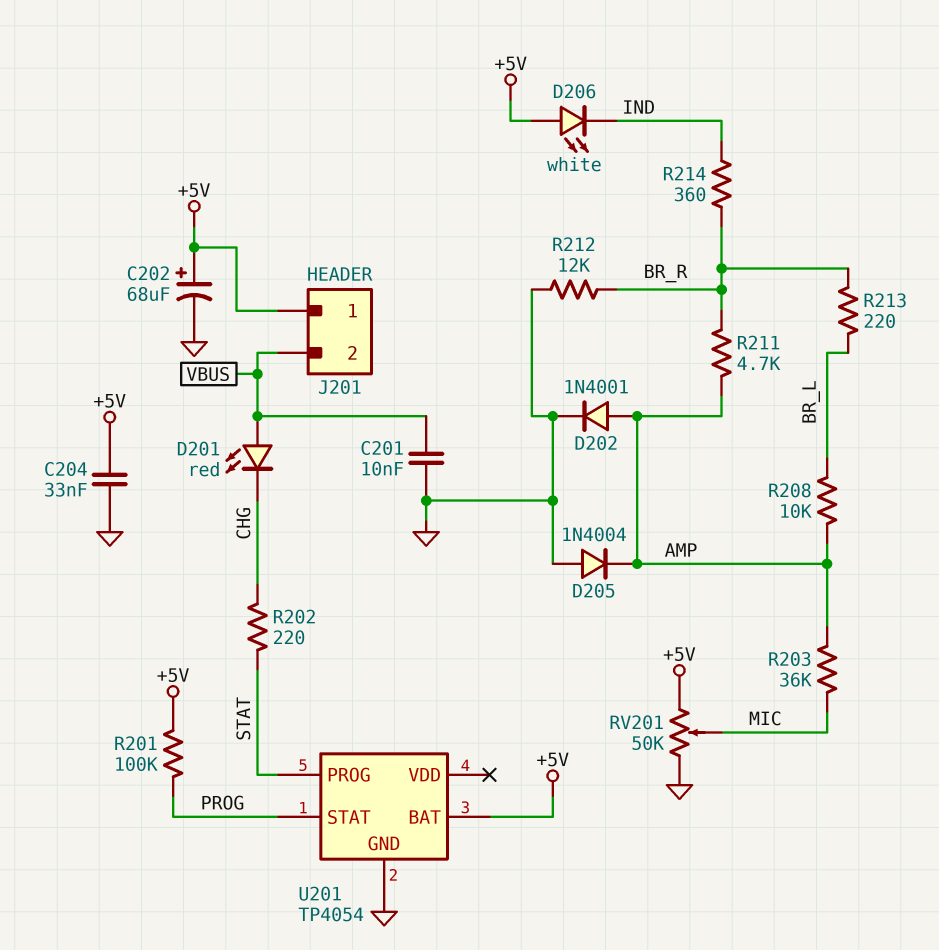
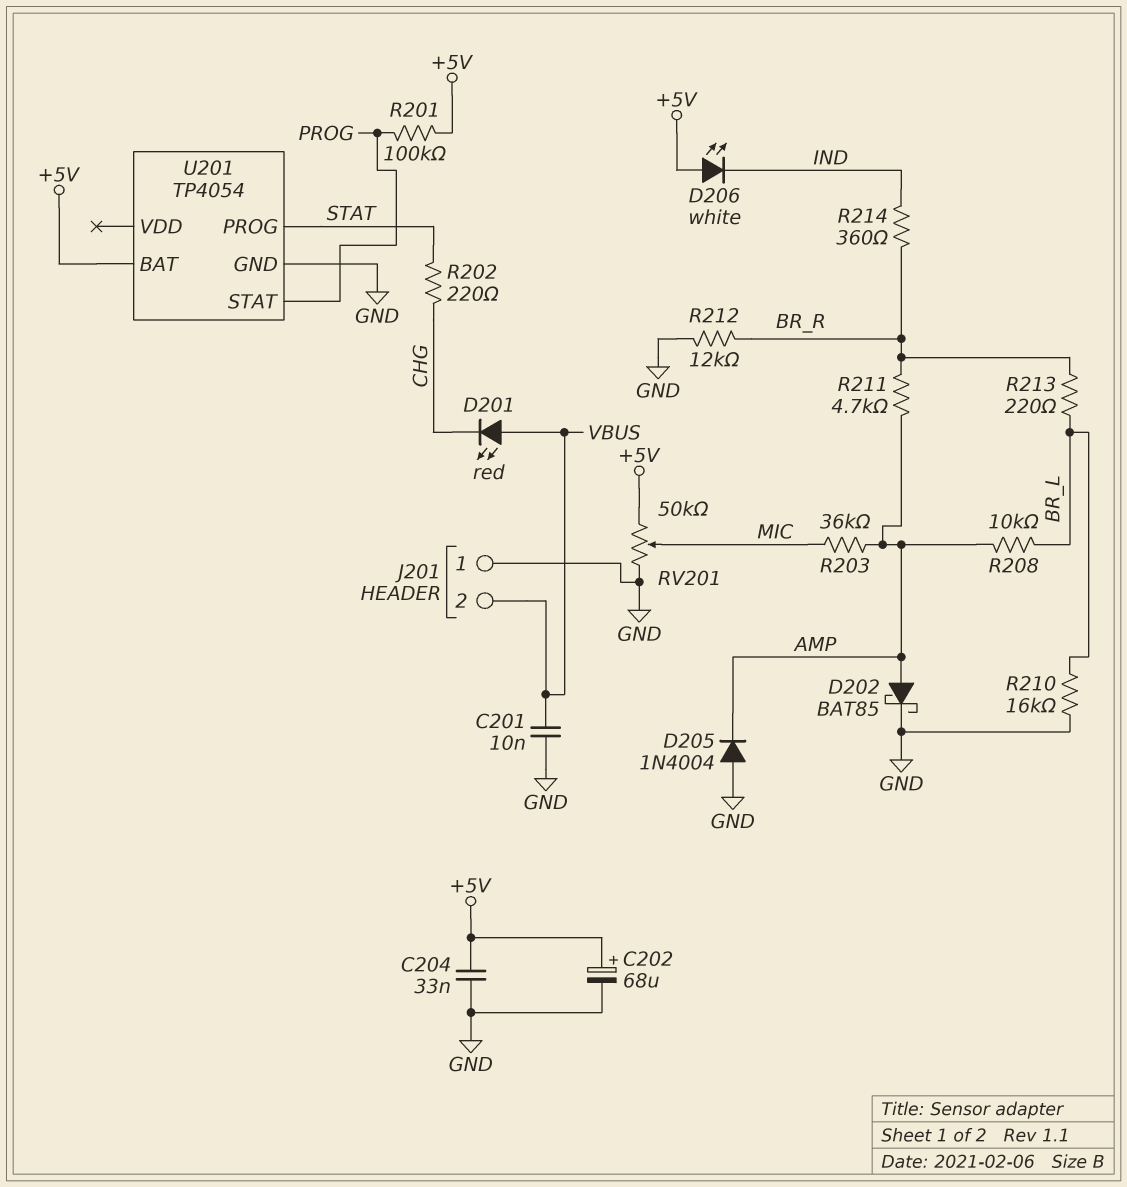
D202: diode 1N4001 (A AMP, K GND) -> schottky BAT85 (A AMP, K GND)
J201 pin 1: +5V -> GND
R210: none -> 16k (BR_L, GND)

